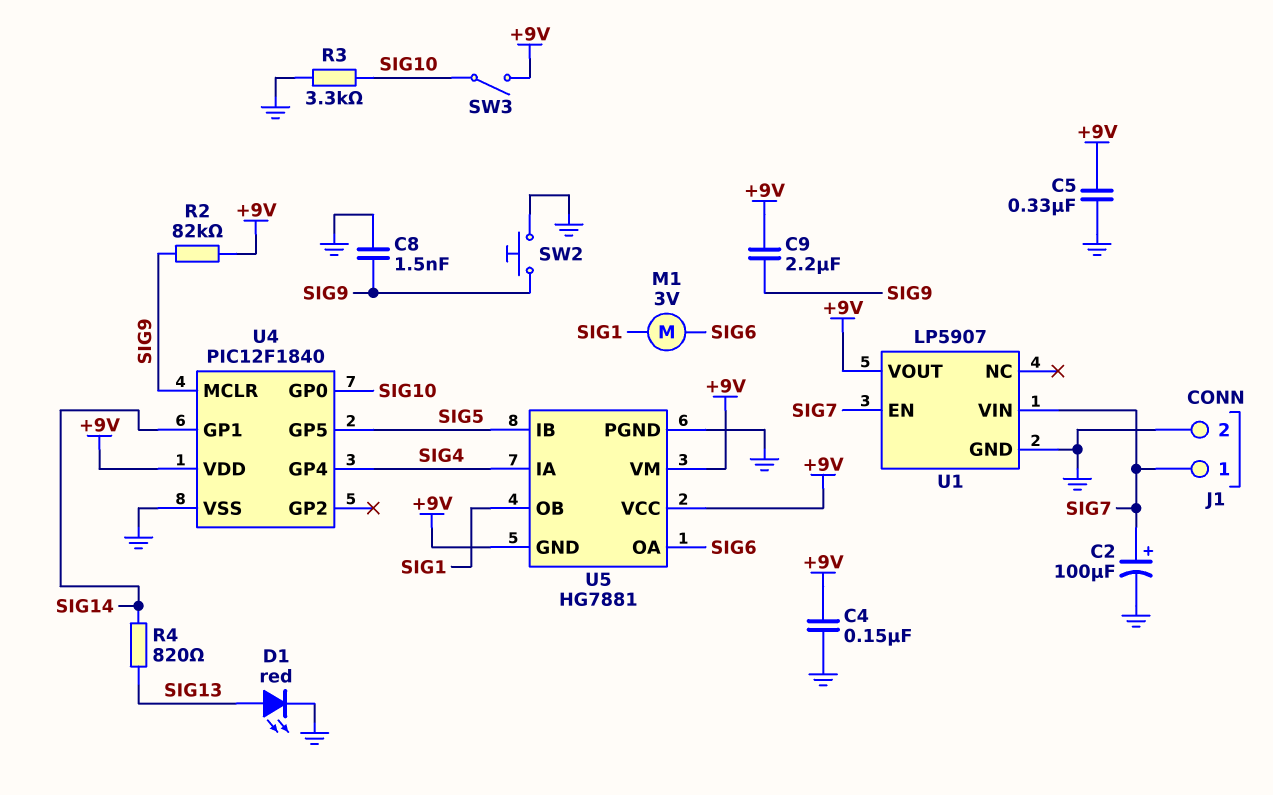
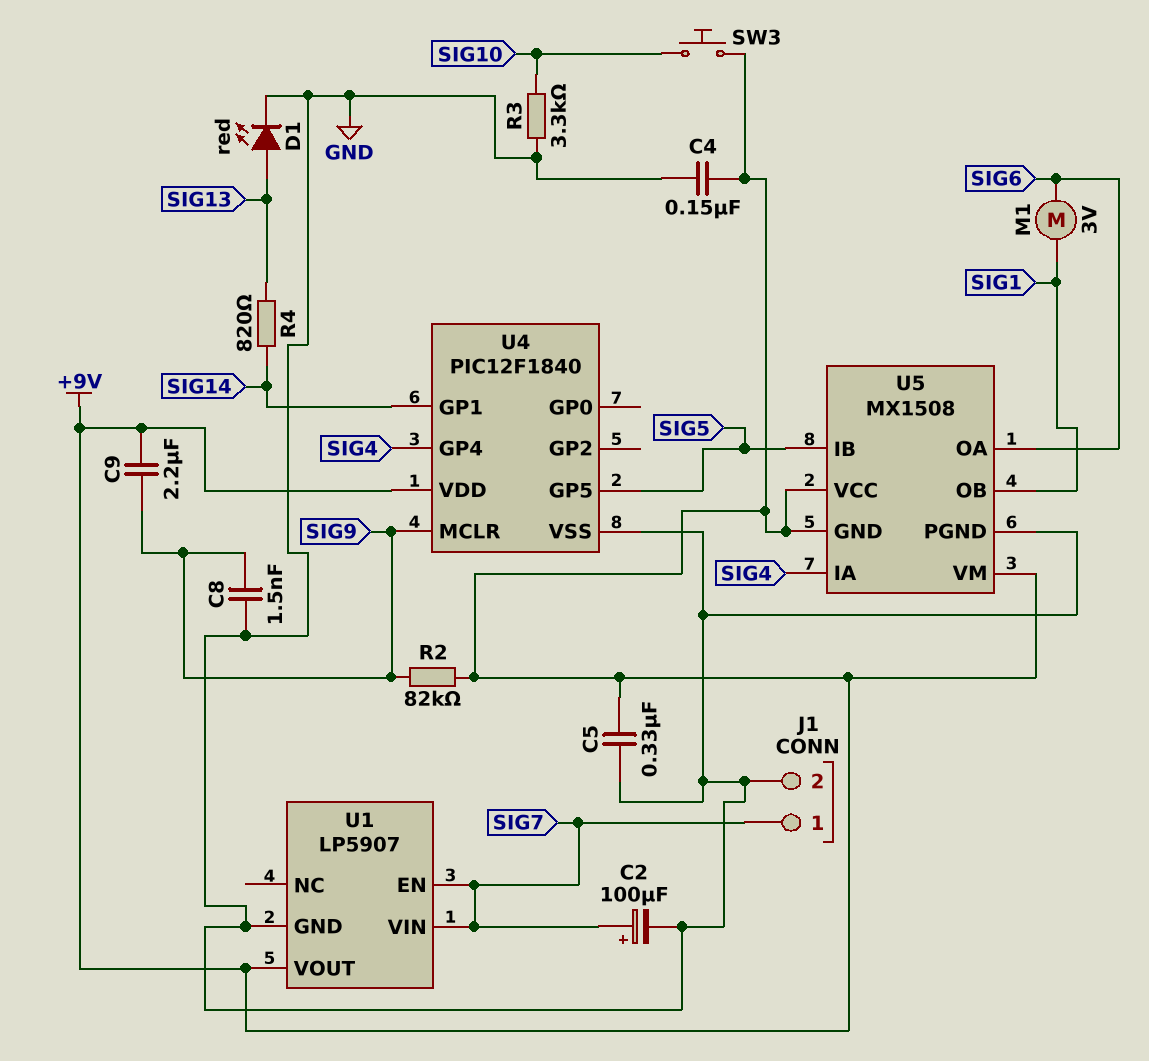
SW2: button (GND, SIG9) -> none
SW3: switch (+9V, SIG10) -> button (+9V, SIG10)
U4 pin GP0: SIG10 -> none
U5: HG7881 -> MX1508

